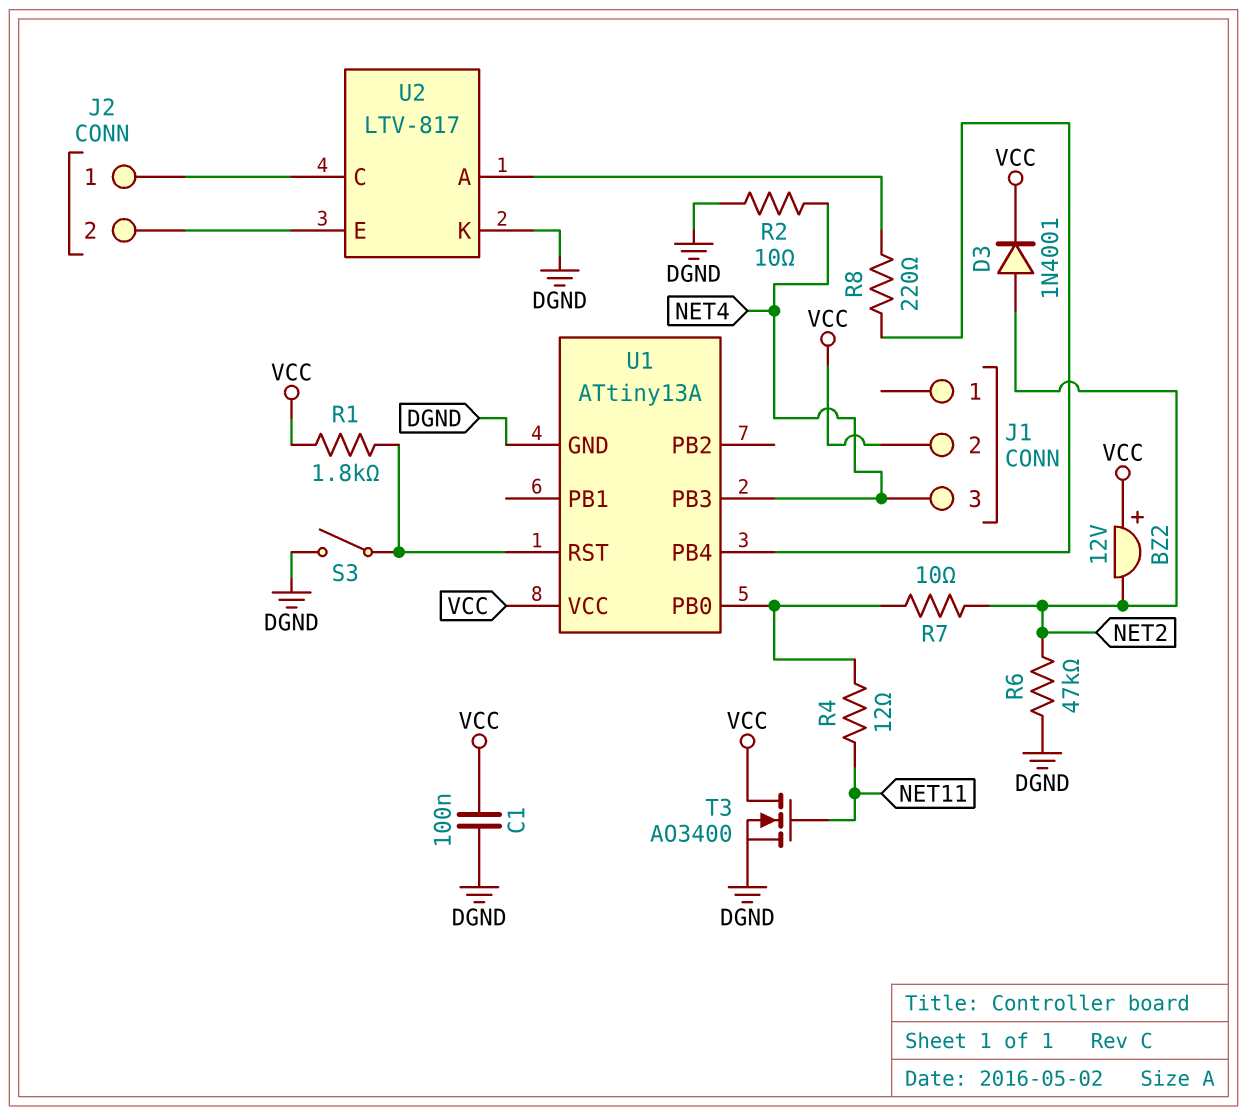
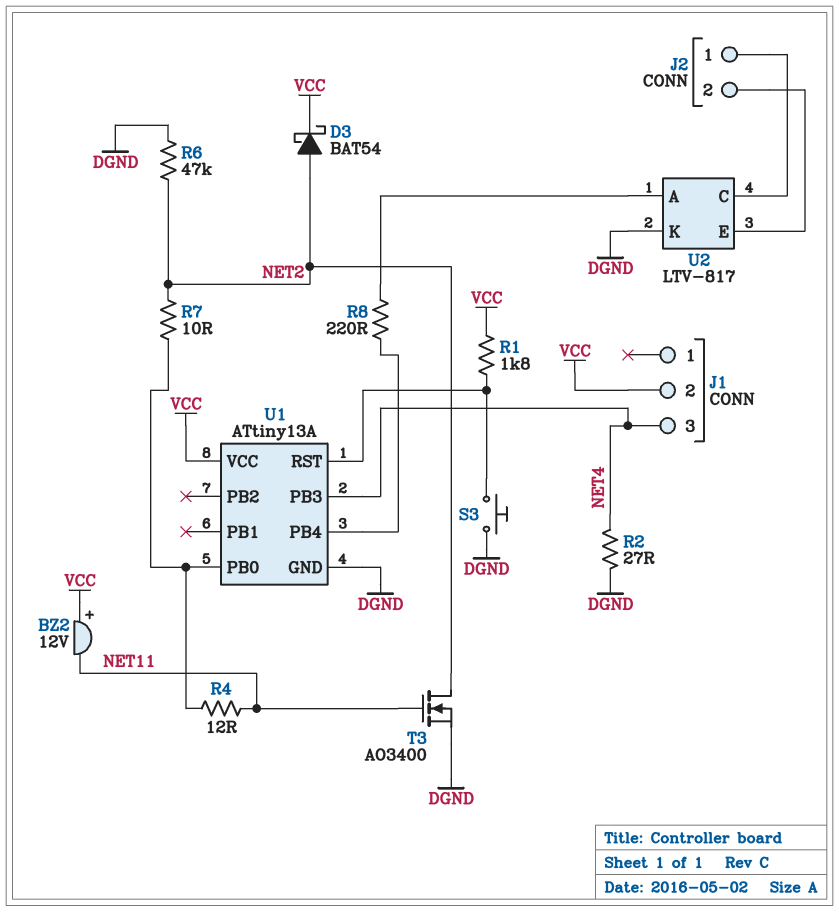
BZ2: buzzer 12V (plus VCC, minus NET2) -> buzzer 12V (plus VCC, minus NET11)
C1: 100nF (DGND, VCC) -> none
D3: diode 1N4001 (A NET2, K VCC) -> schottky BAT54 (A NET2, K VCC)
R2: 10 (DGND, NET4) -> 27 (DGND, NET4)
S3: switch (DGND, U1/RST) -> button (DGND, U1/RST)
T3: NMOS AO3400 (G NET11, D VCC, S DGND) -> NMOS AO3400 (G NET11, D NET2, S DGND)

